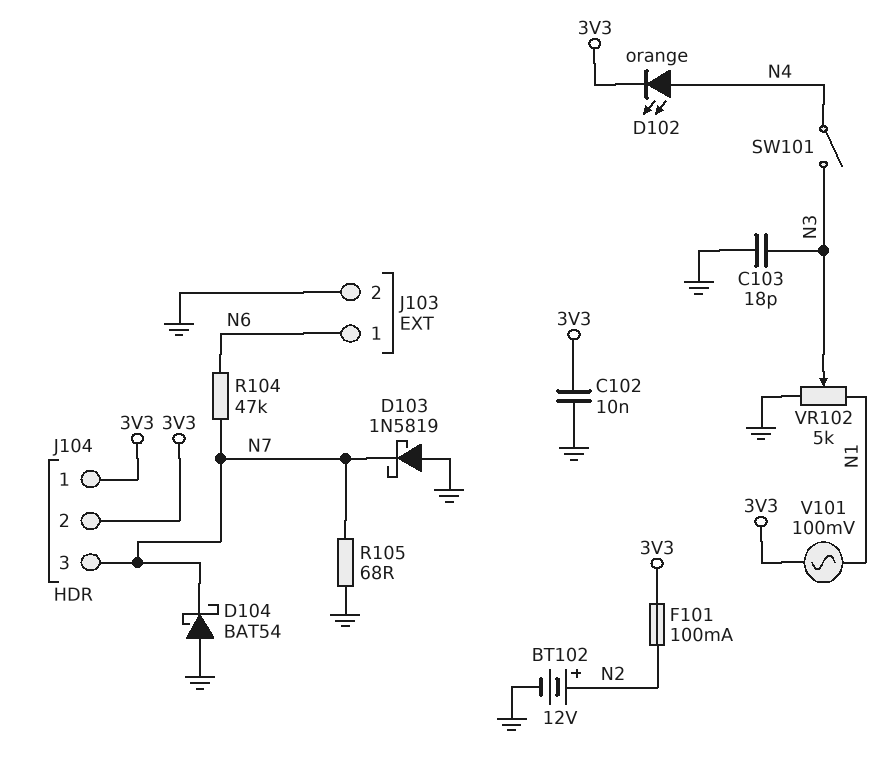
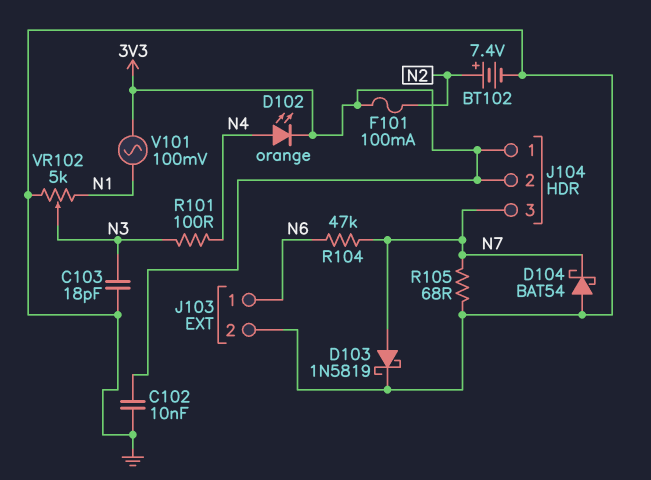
BT102: 12V (plus N2, minus GND) -> 7.4V (plus N2, minus GND)
D103: schottky 1N5819 (A GND, K N7) -> schottky 1N5819 (A N7, K GND)
R101: none -> 100 (N3, N4)
SW101: switch (N3, N4) -> none

